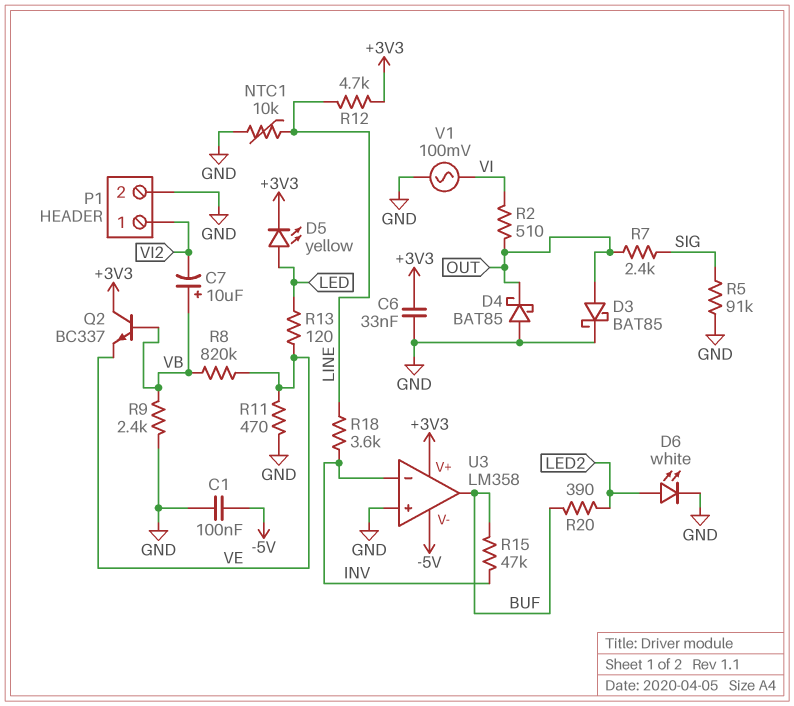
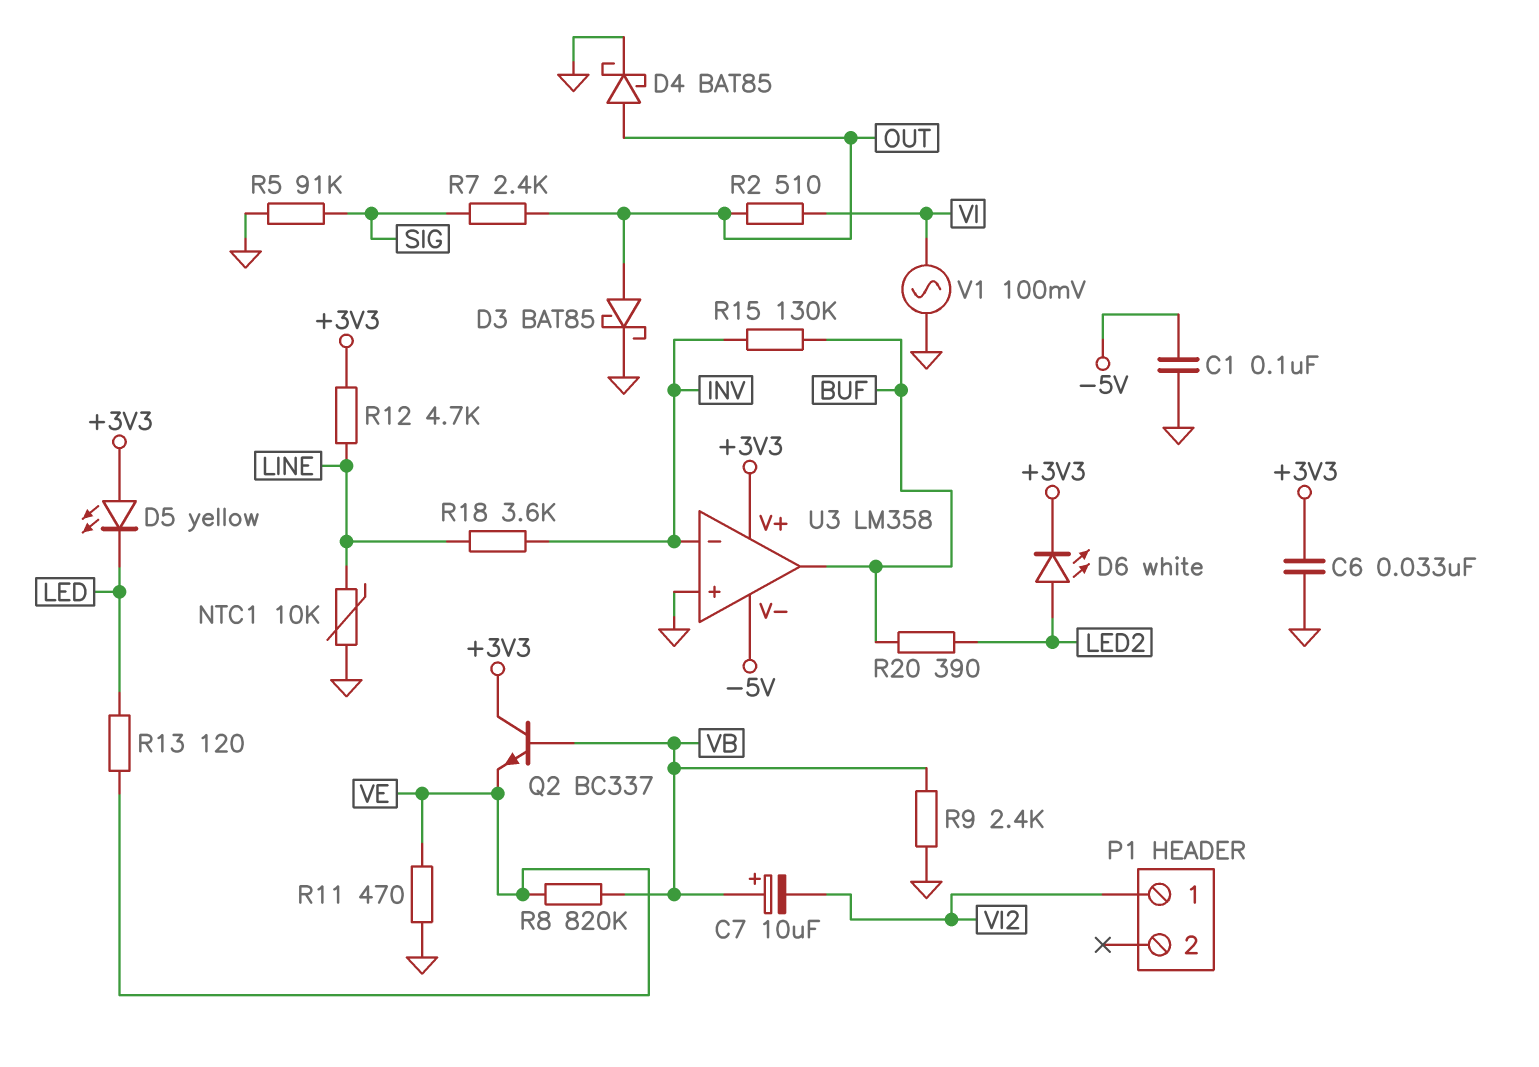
D4: schottky BAT85 (A GND, K OUT) -> schottky BAT85 (A OUT, K GND)
D5: LED yellow (A LED, K +3V3) -> LED yellow (A +3V3, K LED)
D6: LED white (A LED2, K GND) -> LED white (A LED2, K +3V3)
P1 pin 2: GND -> none
R15: 47k (BUF, INV) -> 130k (BUF, INV)

